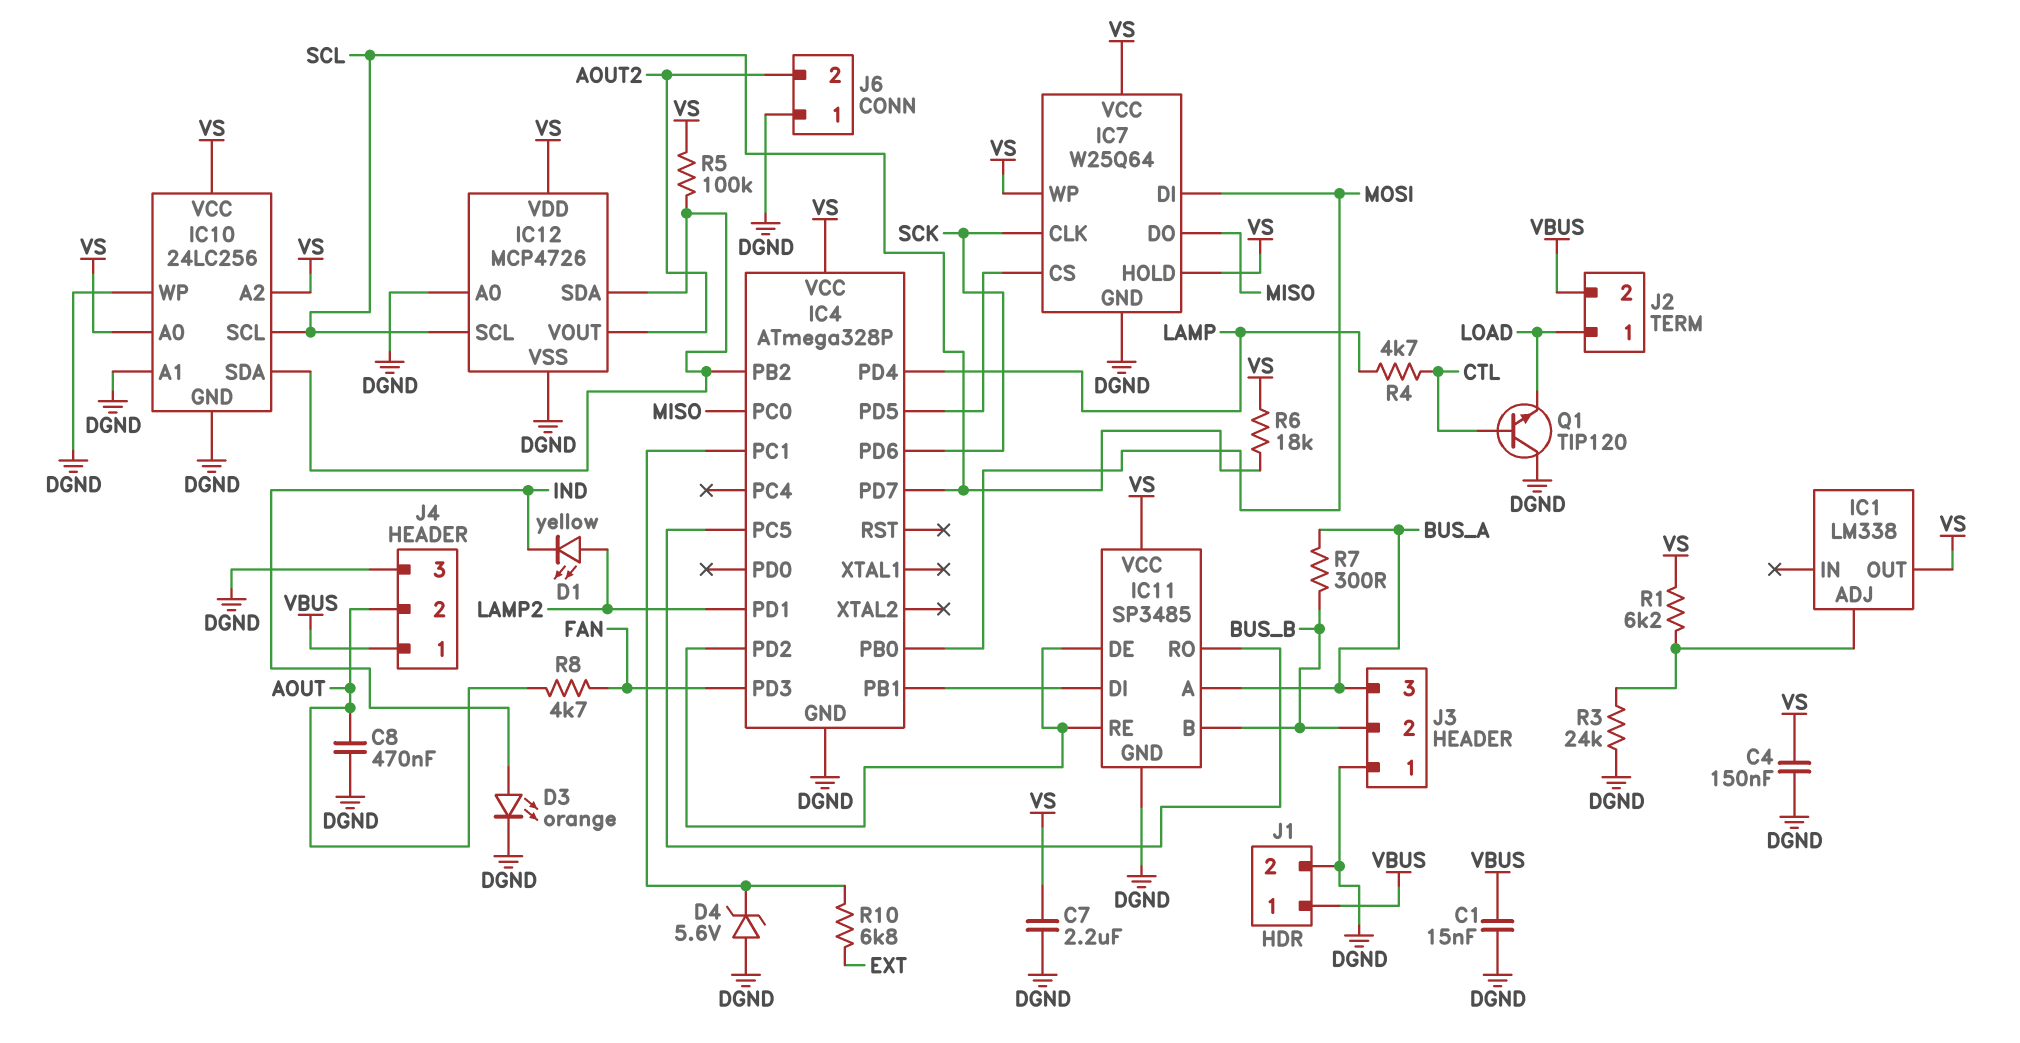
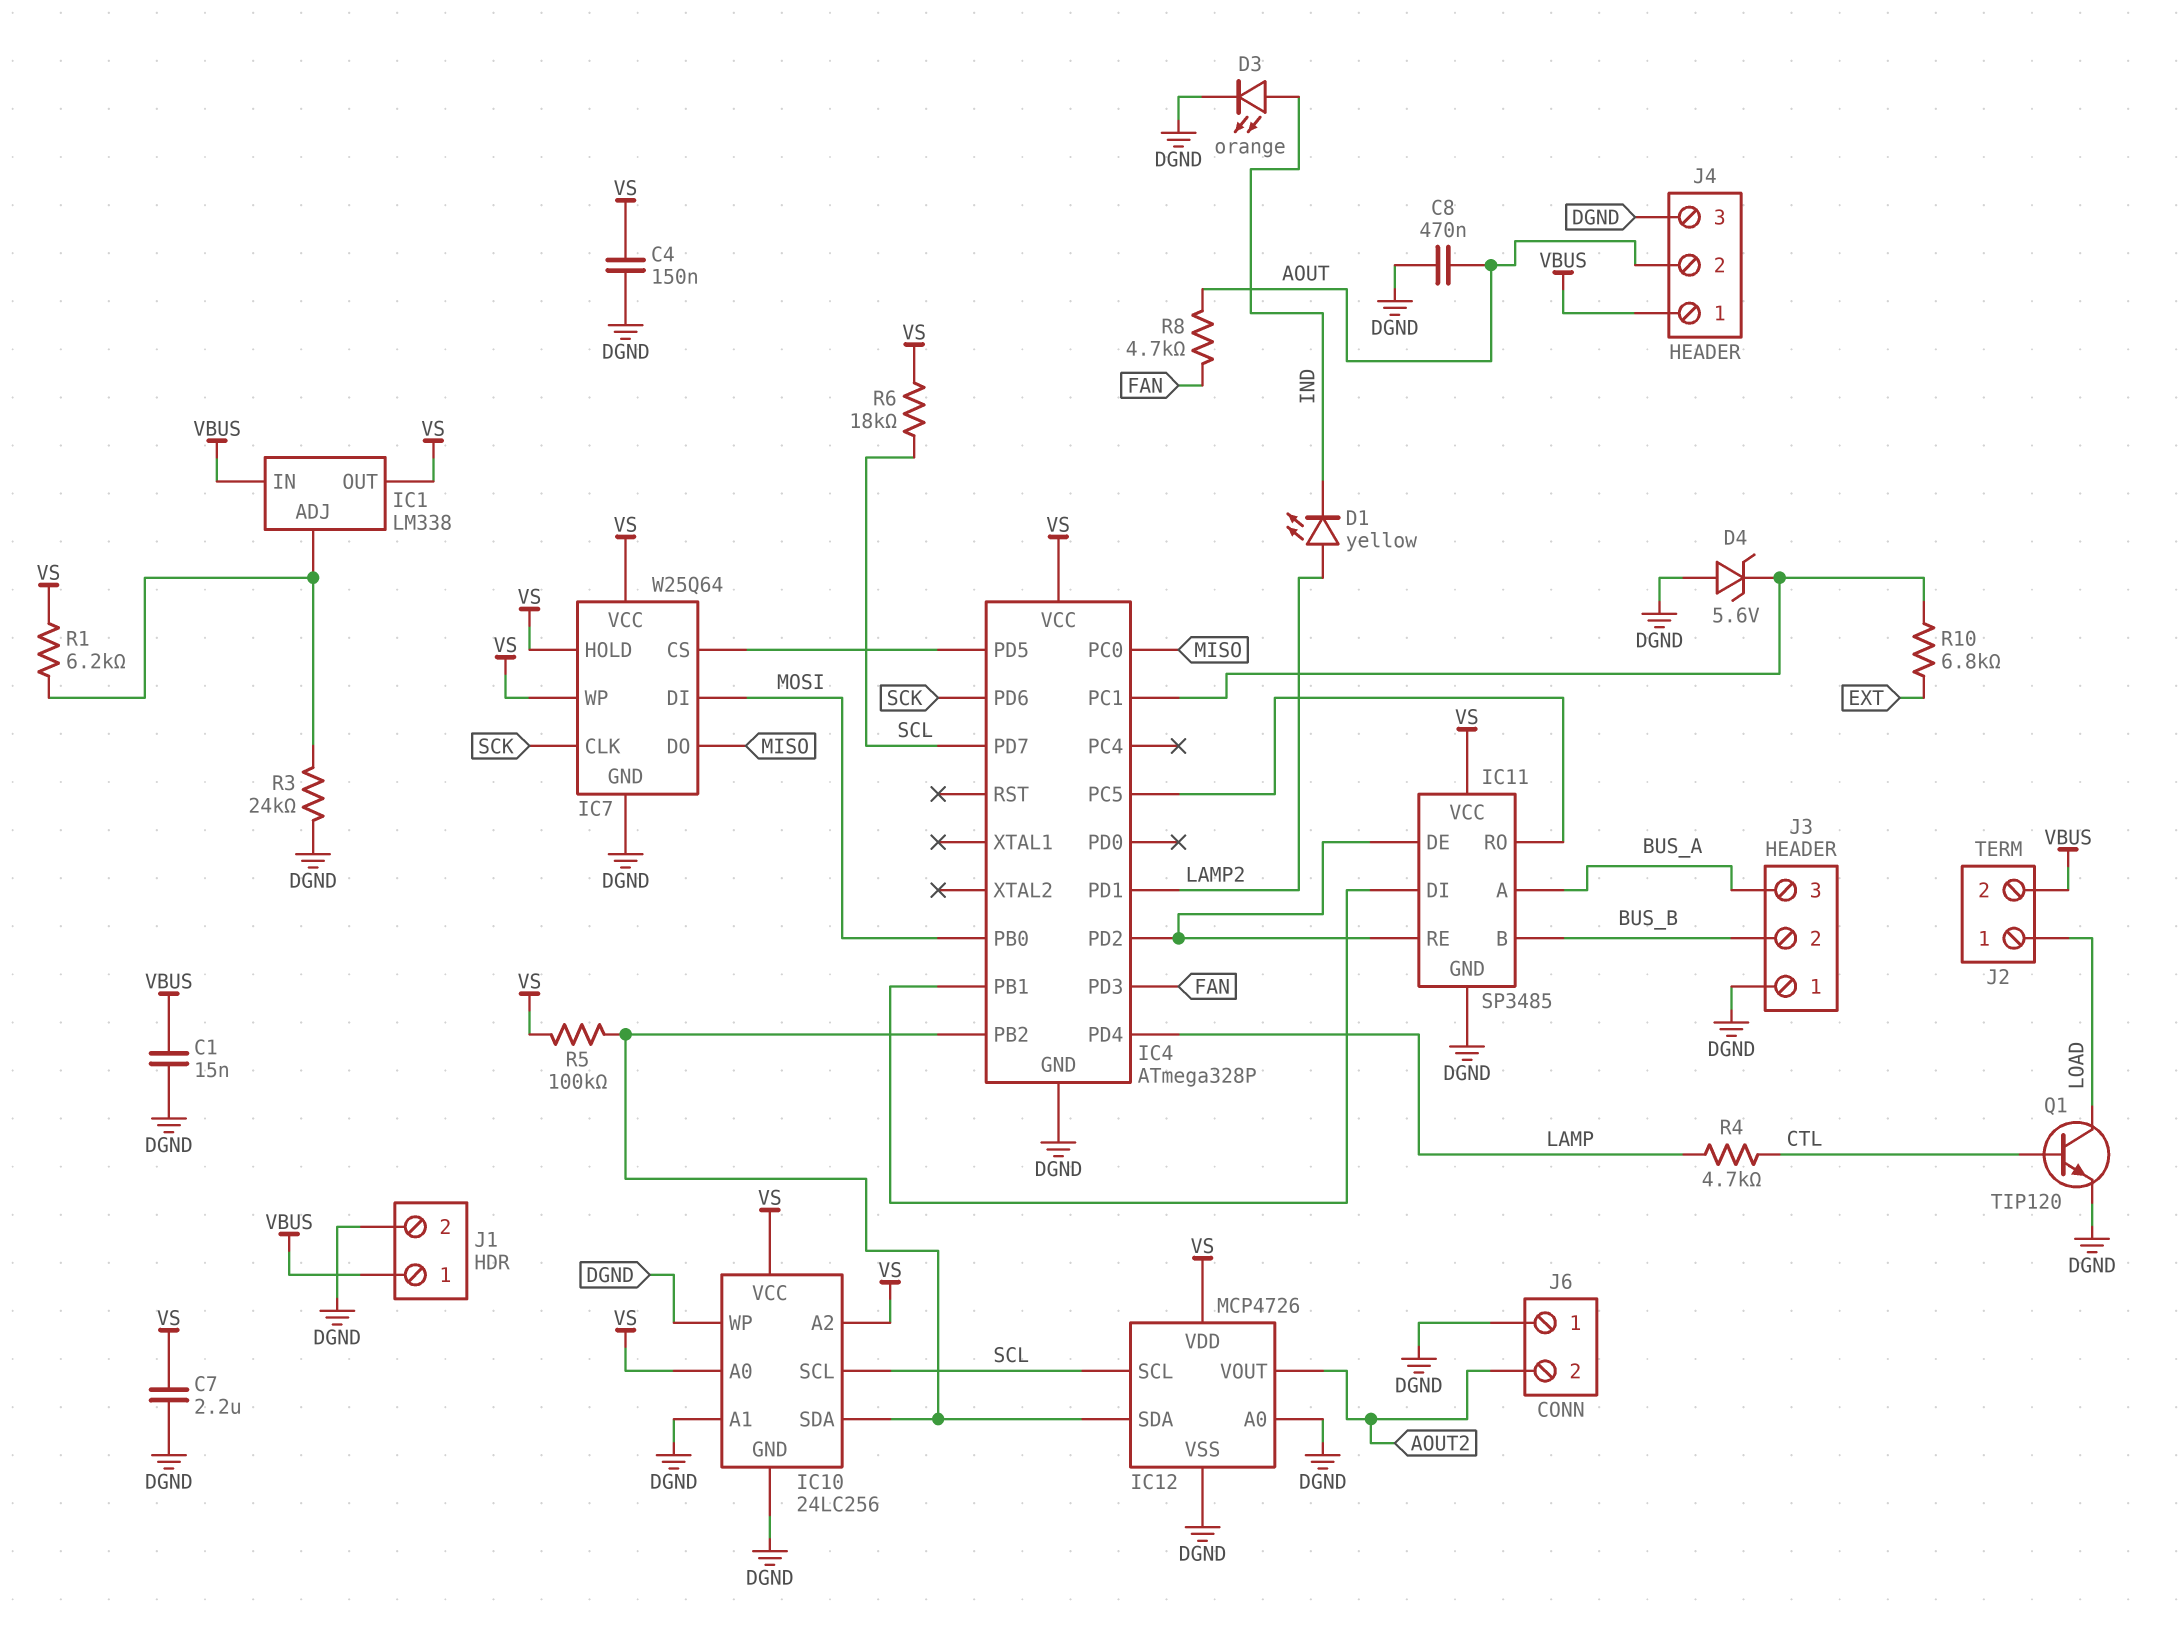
IC1 pin IN: none -> VBUS
Q1: NPN TIP120 (B CTL, C DGND, E LOAD) -> NPN TIP120 (B CTL, C LOAD, E DGND)
R7: 300 (BUS_A, BUS_B) -> none

